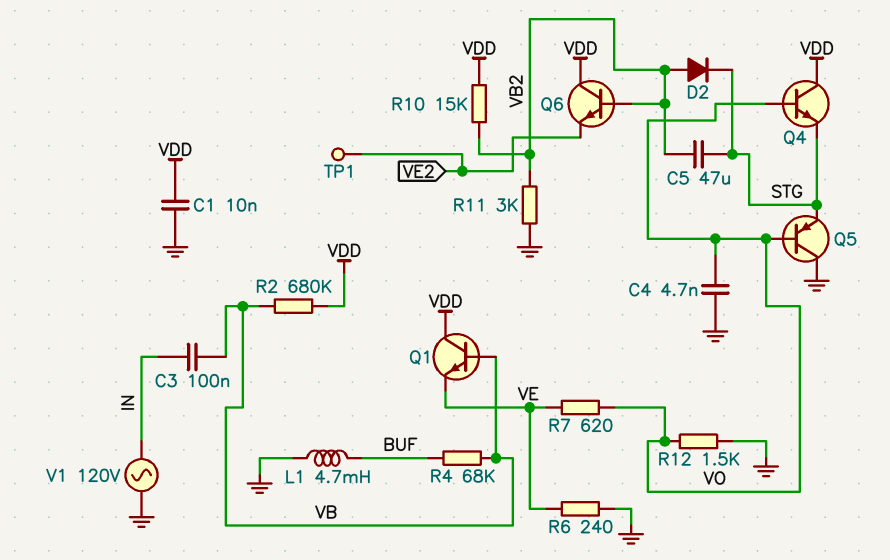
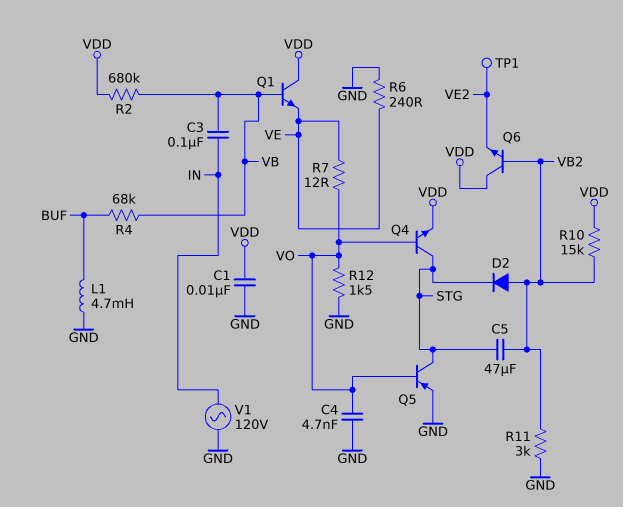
Q4: NPN (B VO, C VDD, E STG) -> NPN (B VO, C STG, E VDD)
Q5: PNP (B VO, C GND, E STG) -> PNP (B VO, C STG, E GND)
R7: 620 (VE, VO) -> 12 (VE, VO)

